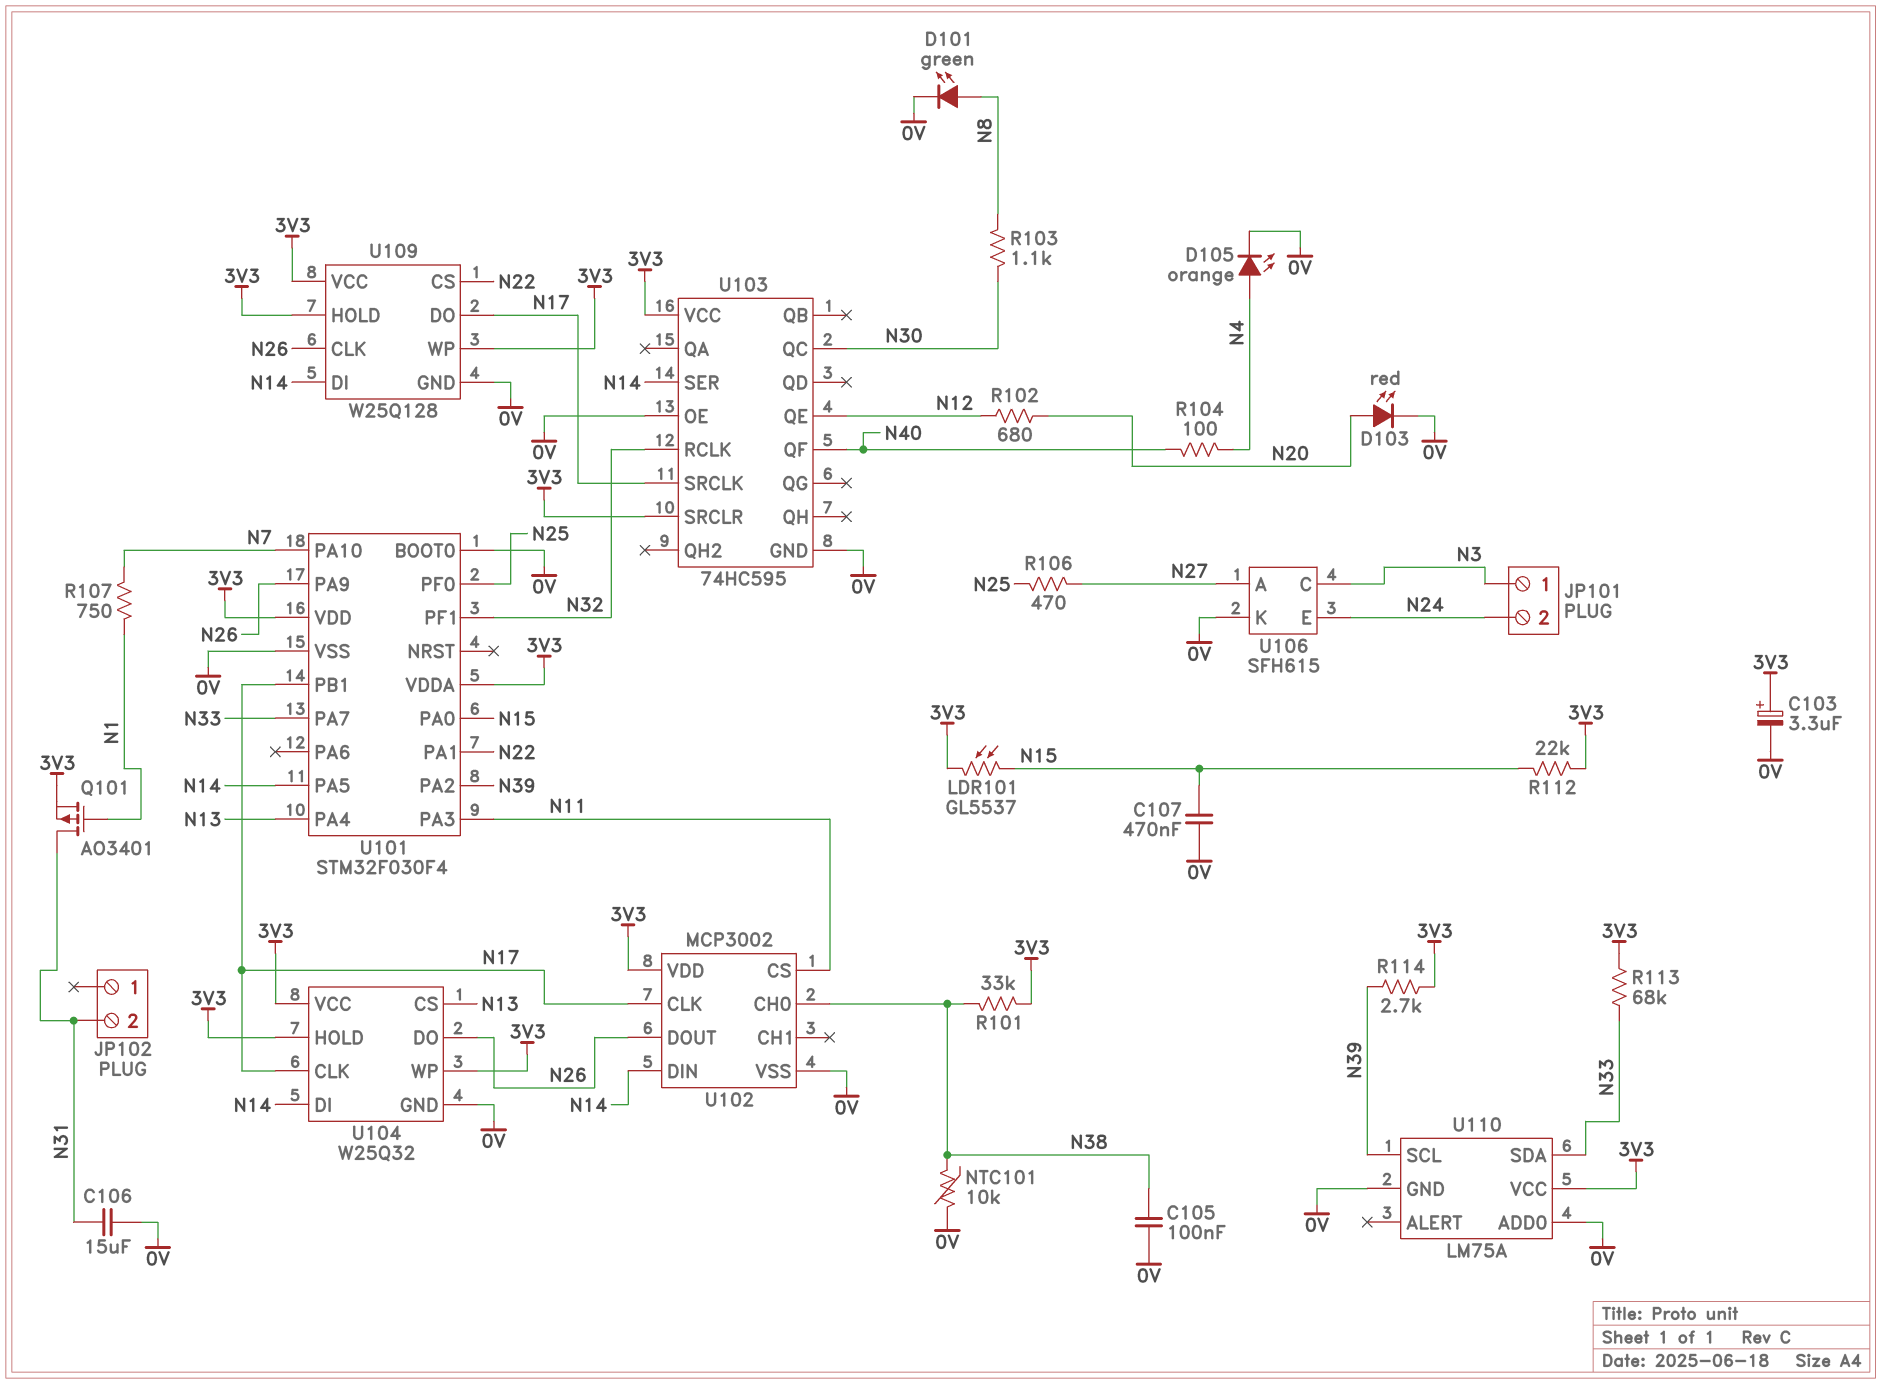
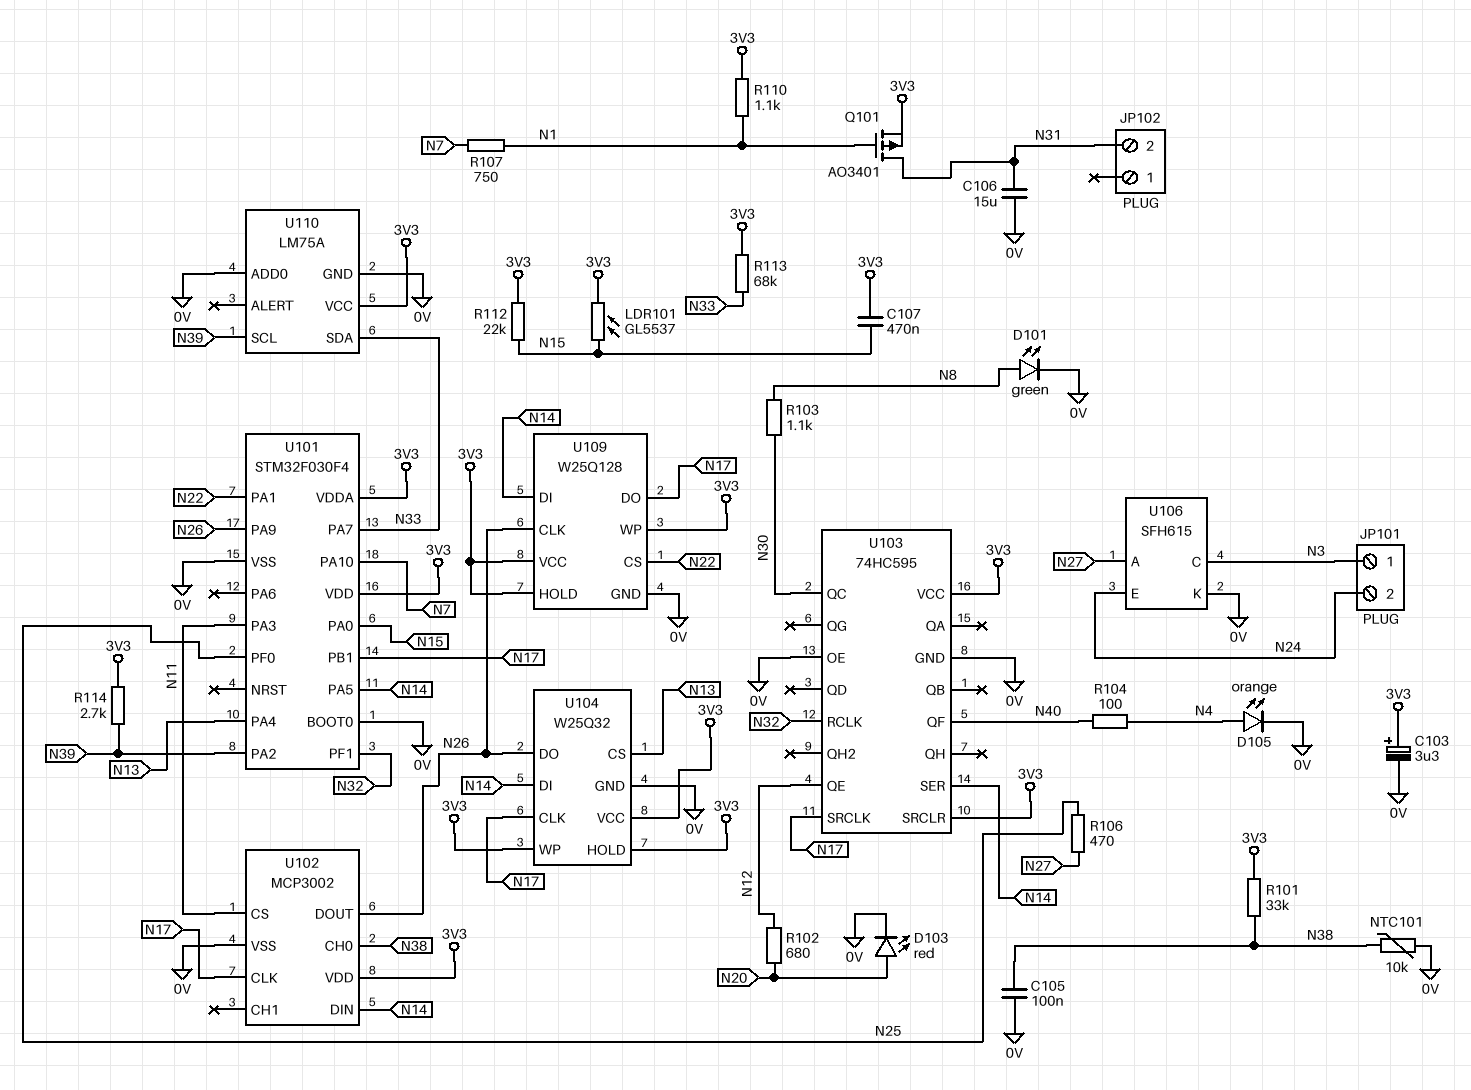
C107: 470nF (0V, N15) -> 470nF (3V3, N15)
R110: none -> 1.1k (3V3, N1)

